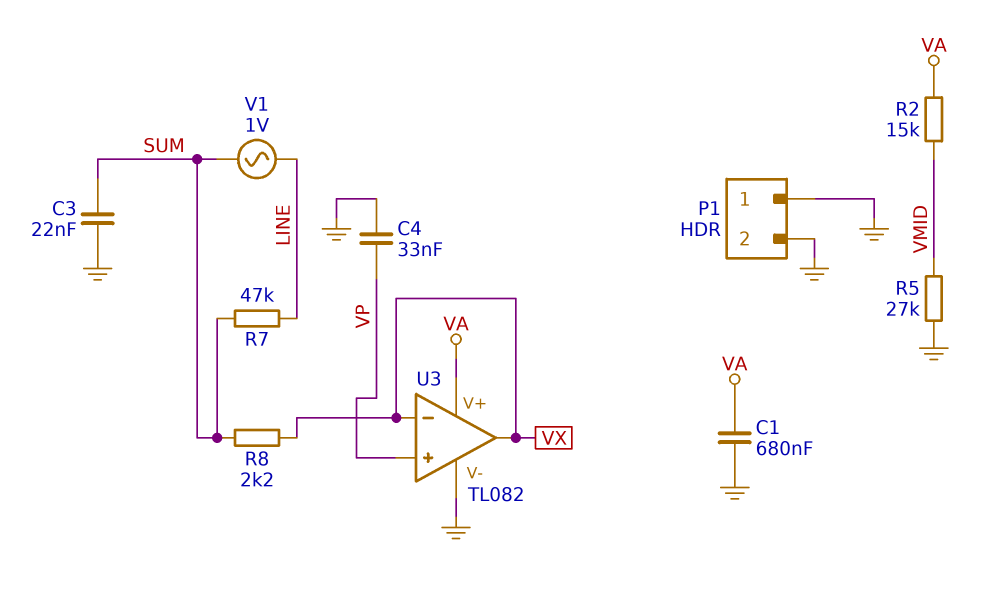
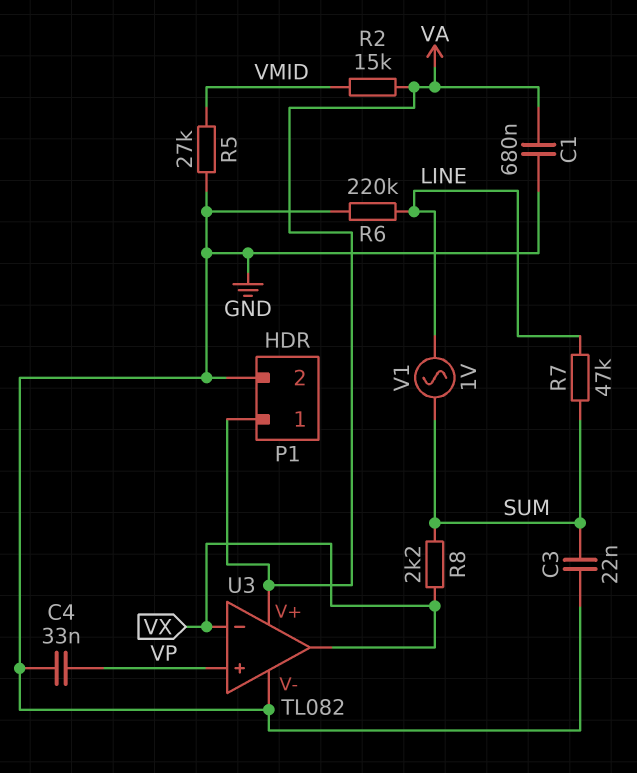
P1 pin 1: GND -> VA
R6: none -> 220k (GND, LINE)

